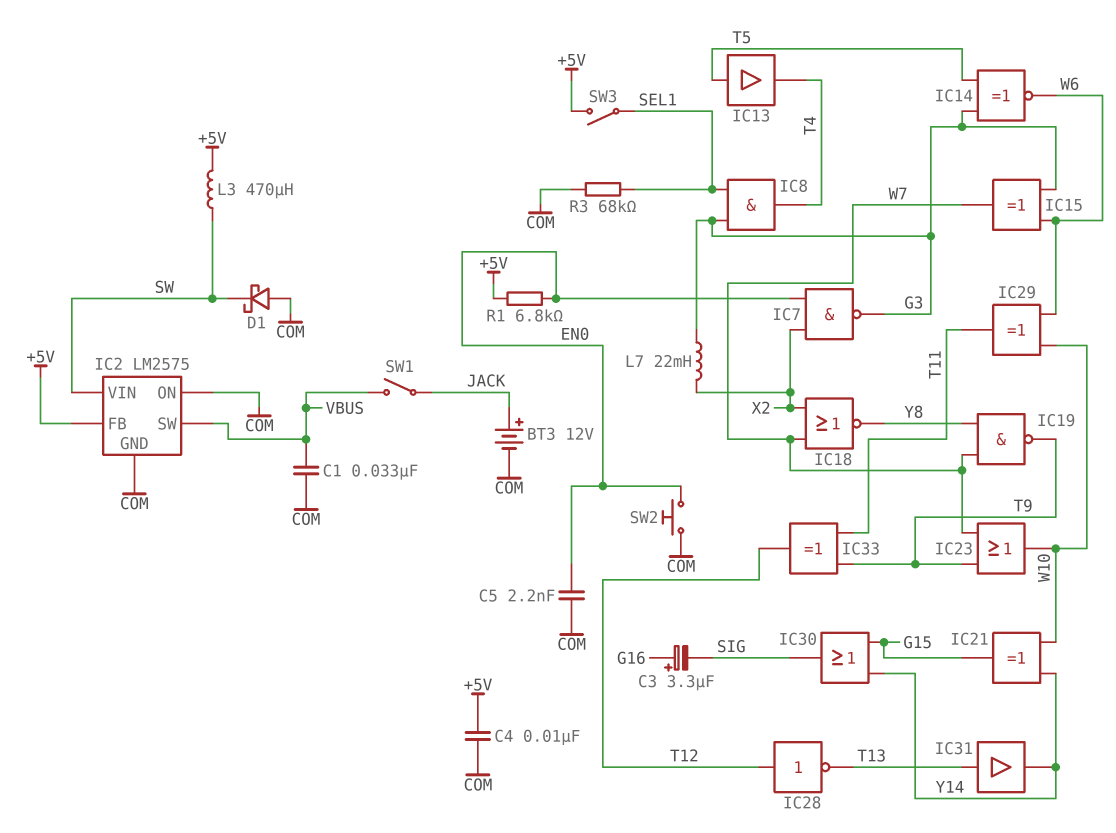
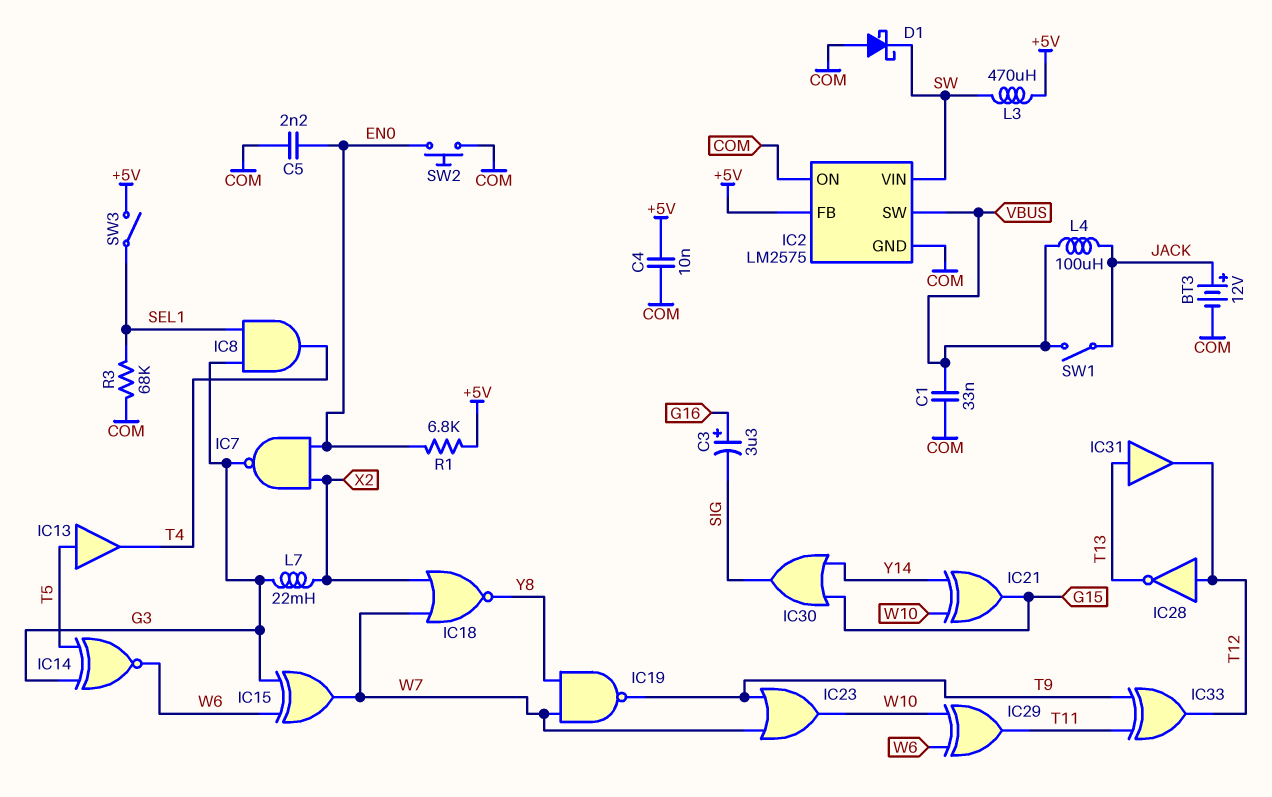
IC31: buffer (in T13, out Y14) -> buffer (in T13, out T12)
L4: none -> 100uH (JACK, VBUS)

